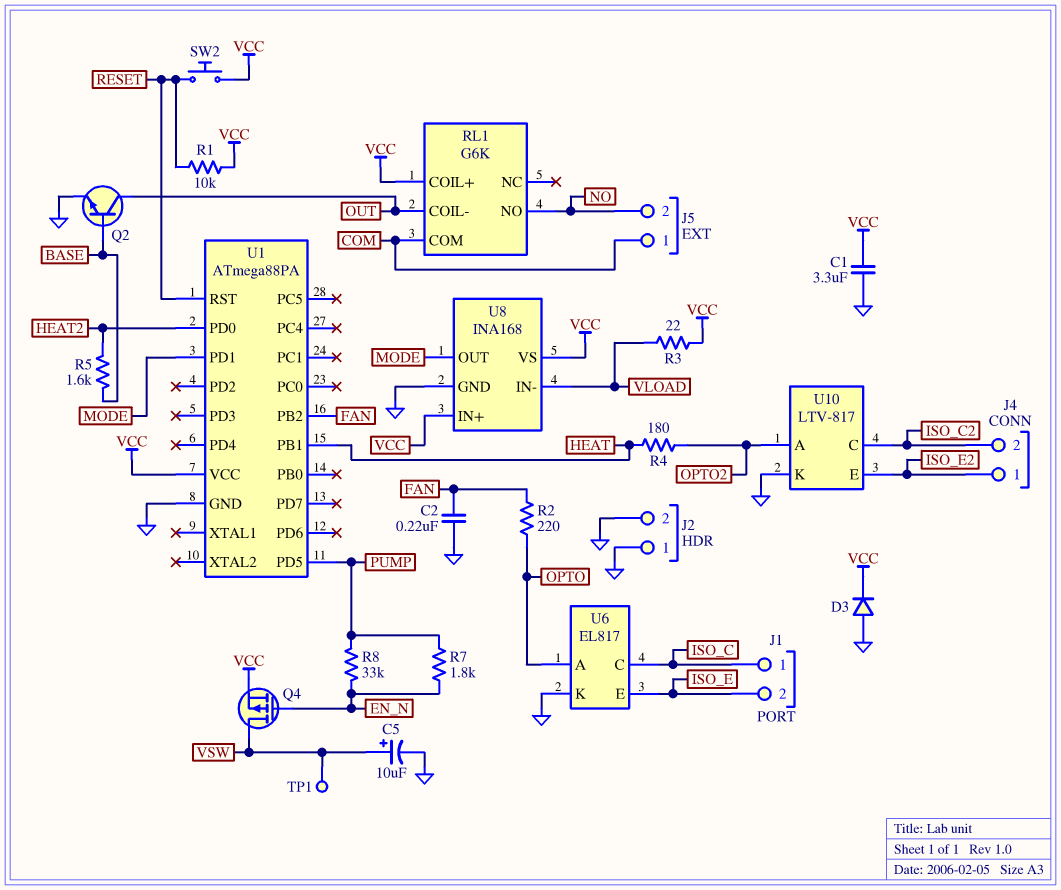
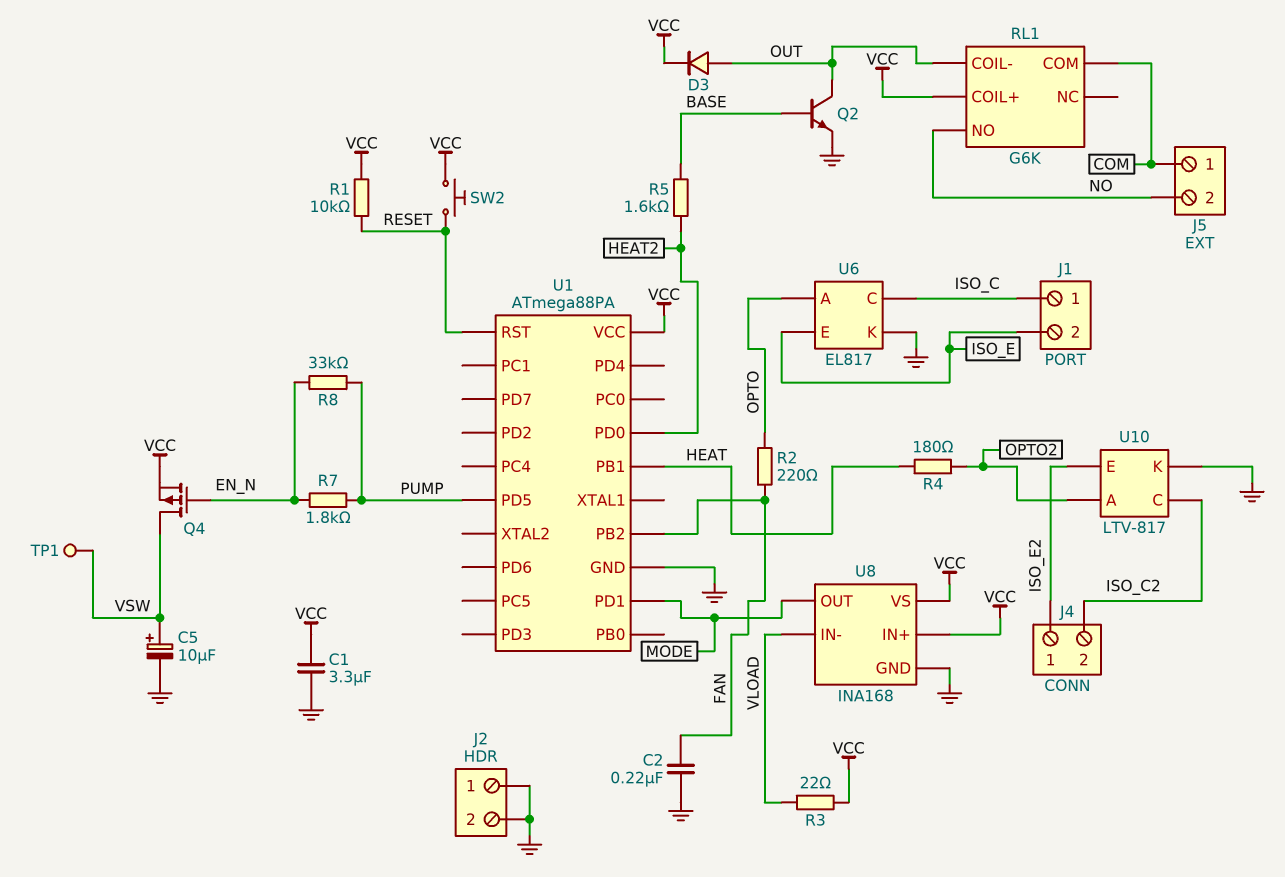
D3: diode (A GND, K VCC) -> diode (A OUT, K VCC)

